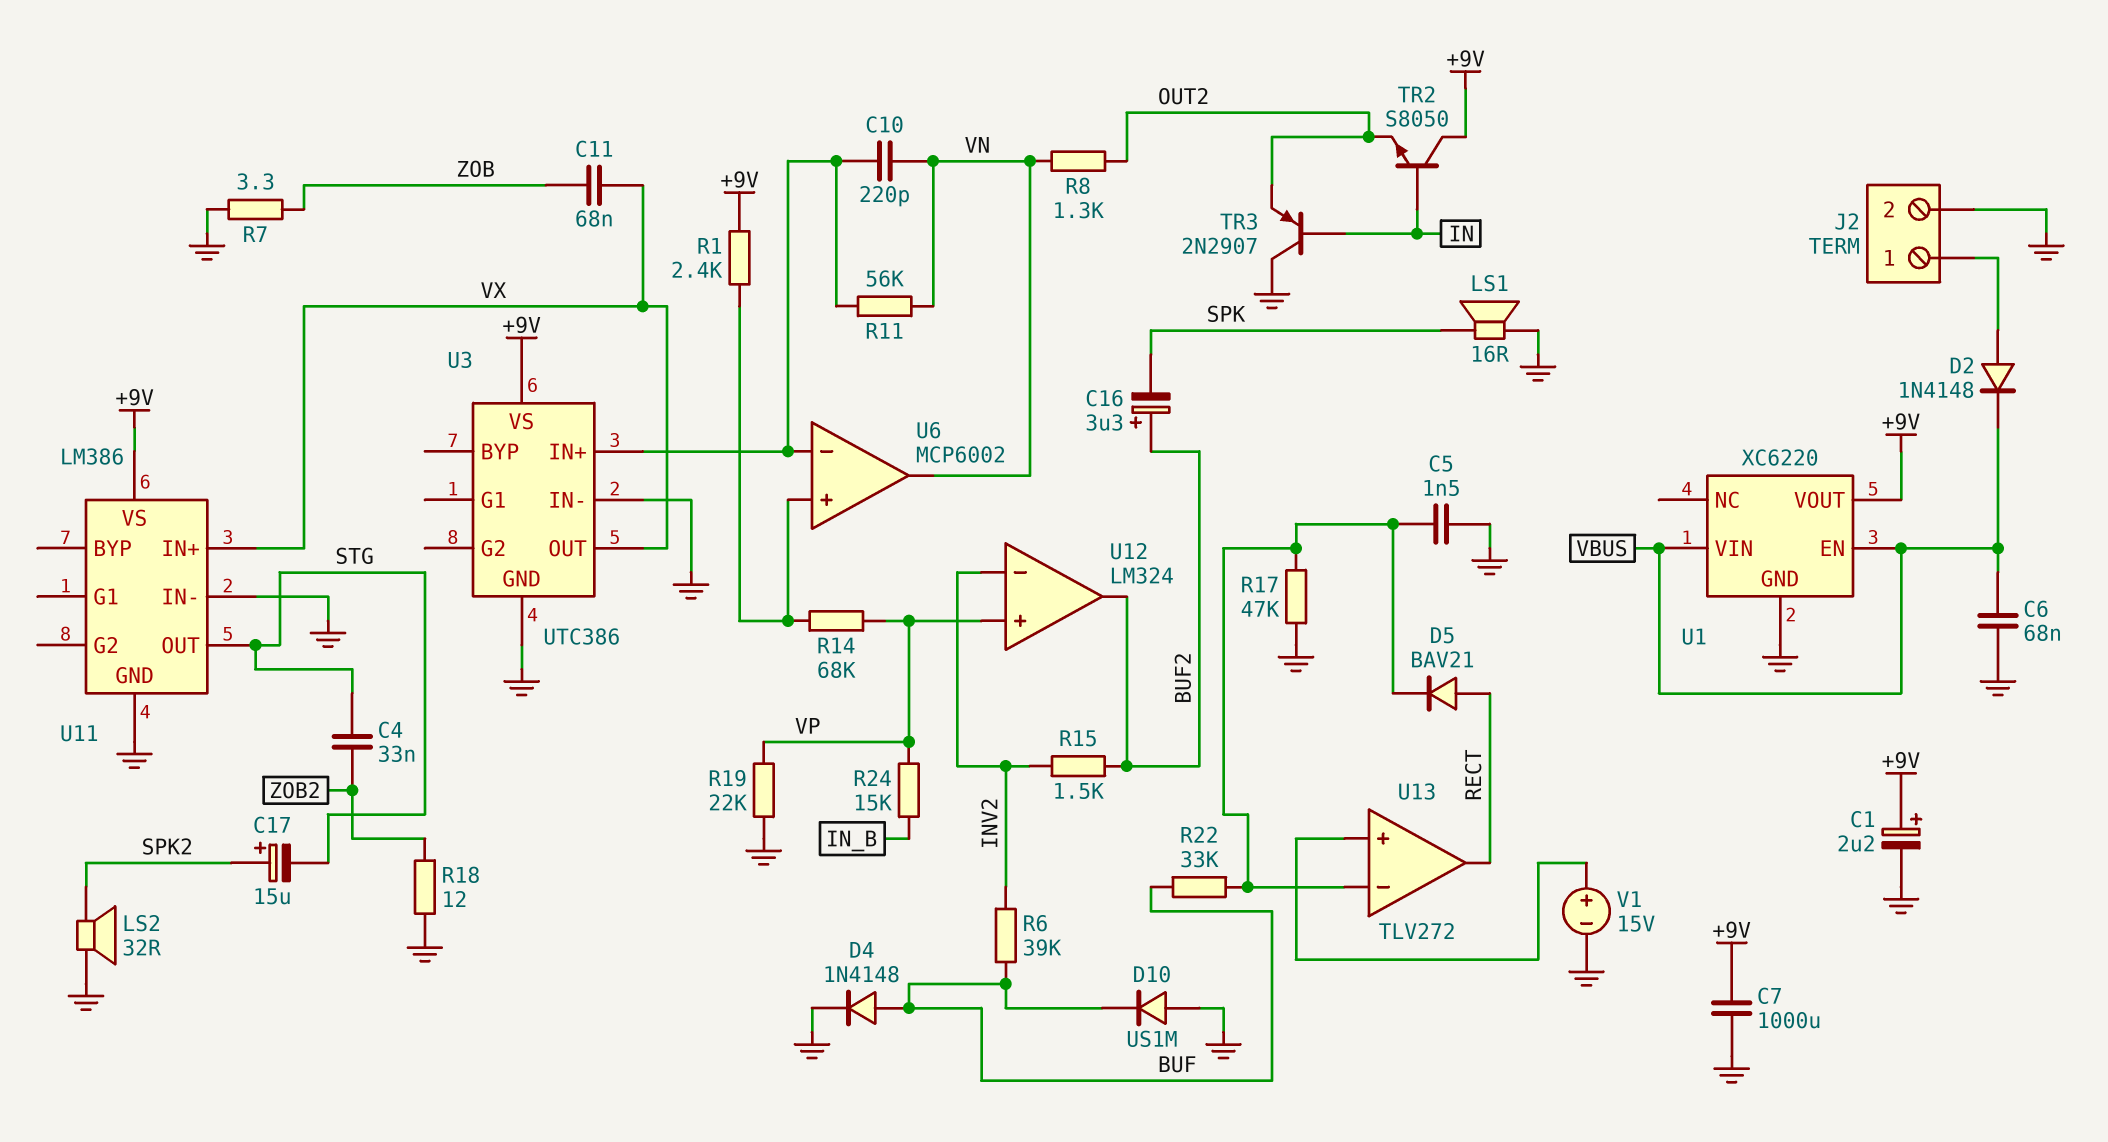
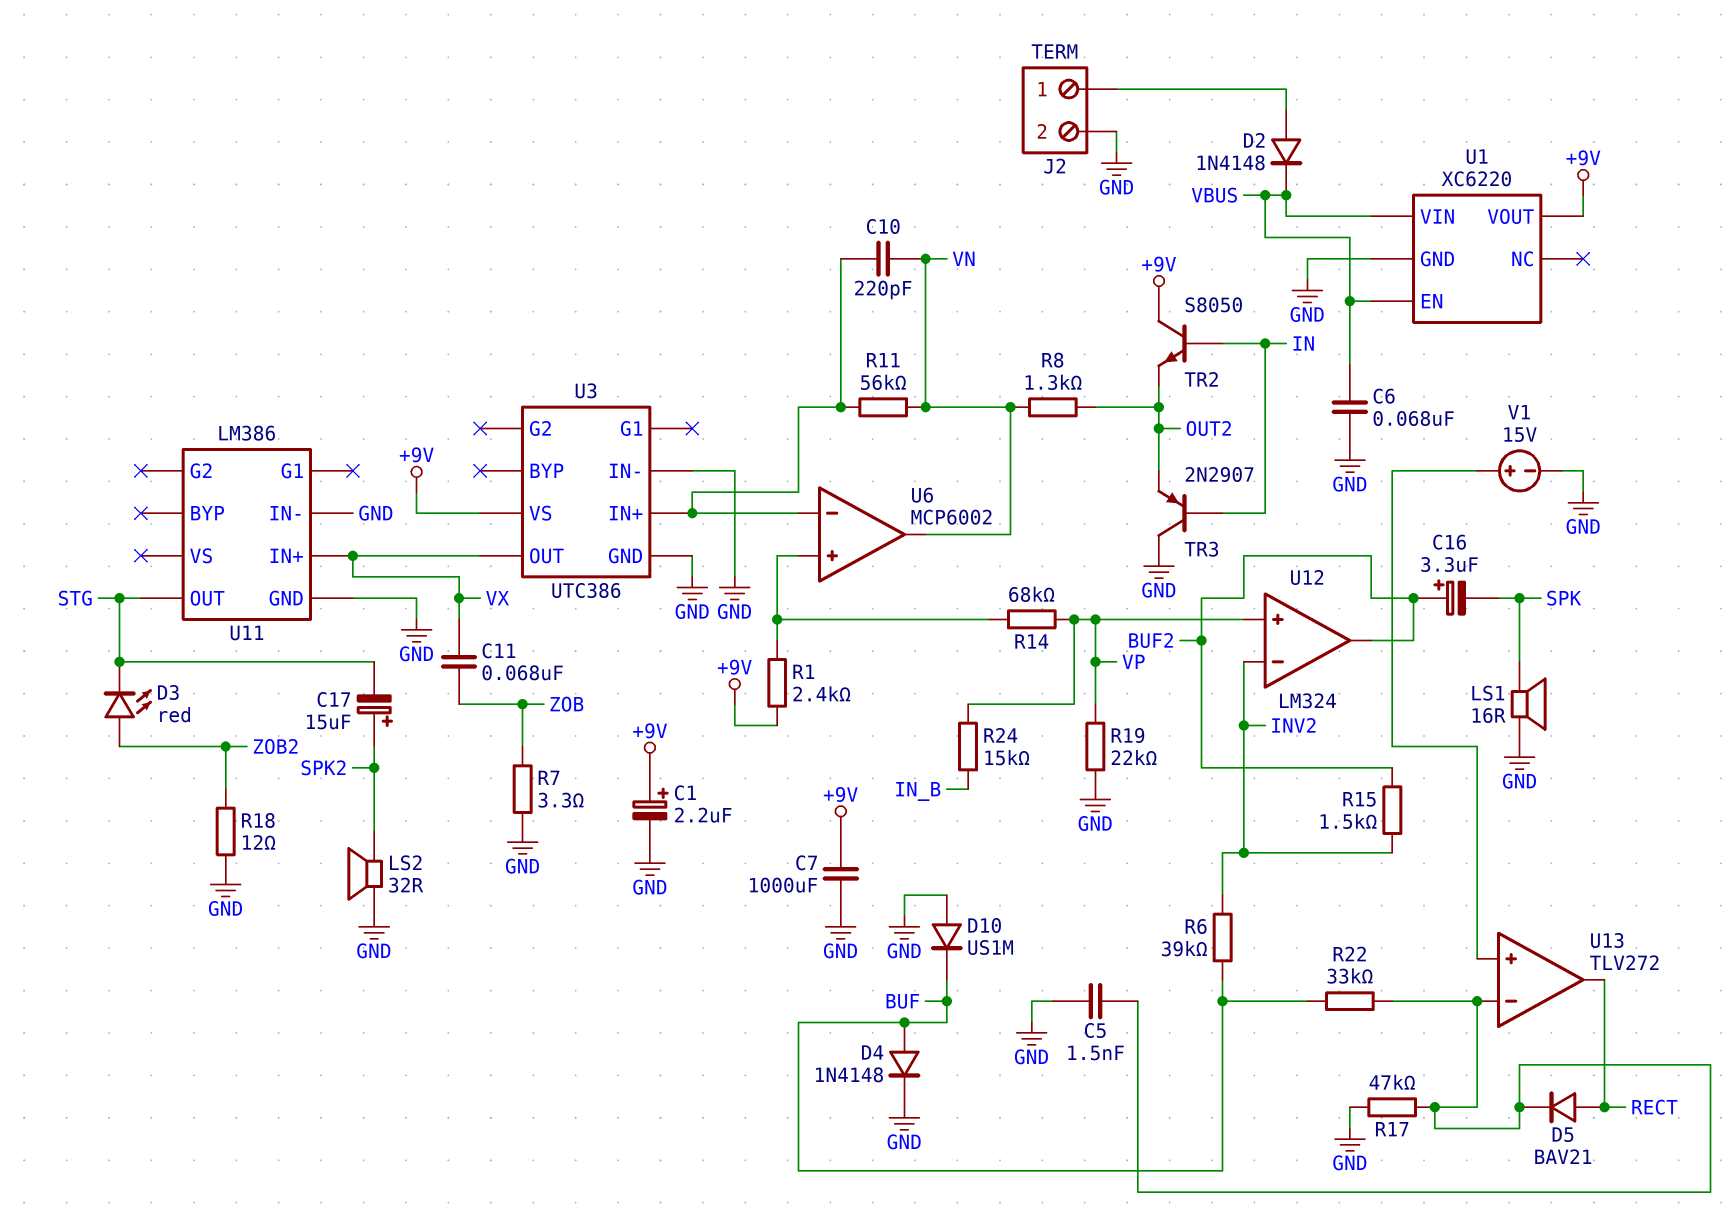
C4: 33nF (STG, ZOB2) -> none
D3: none -> LED red (A ZOB2, K STG)
U11 pin VS: +9V -> none

